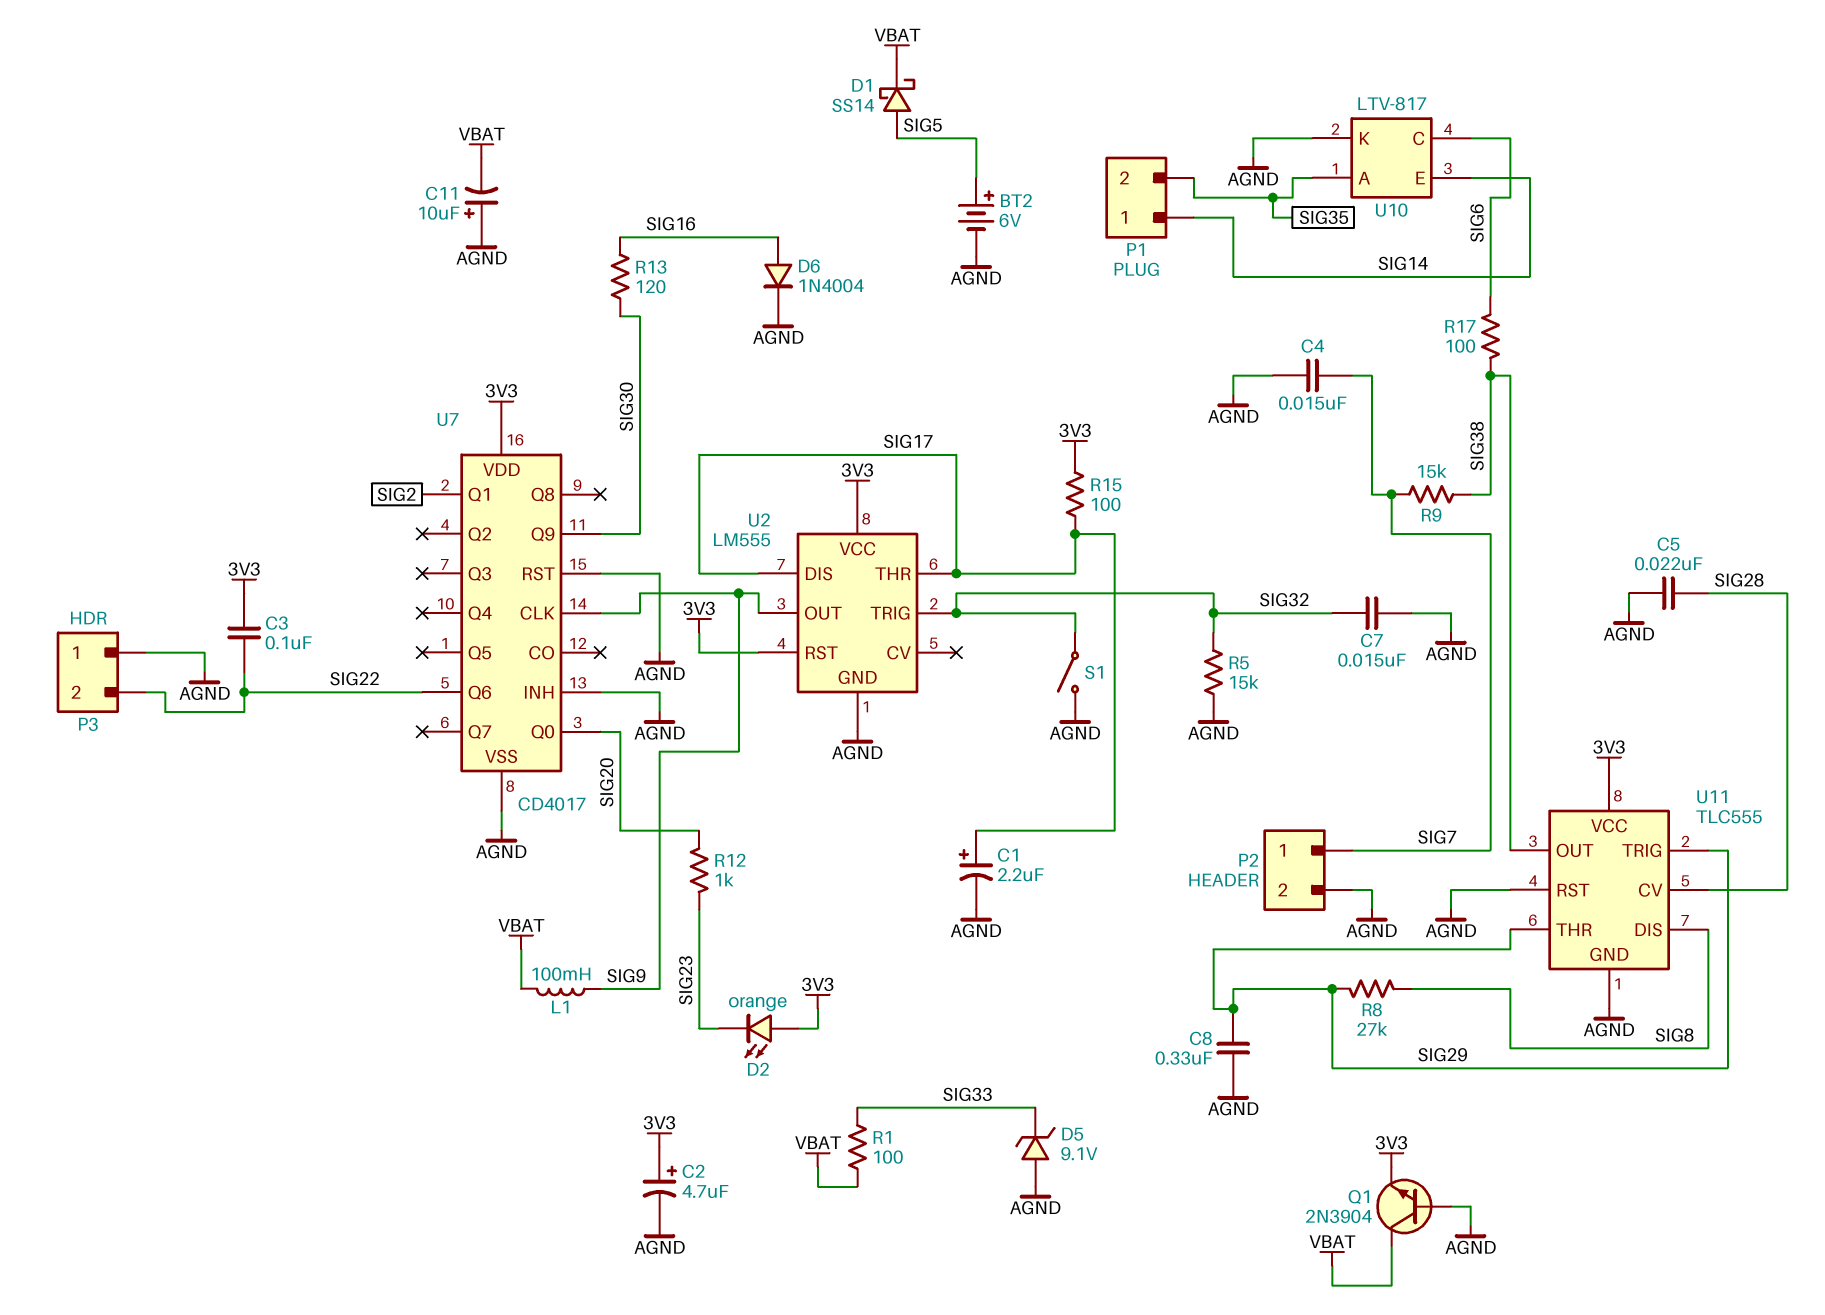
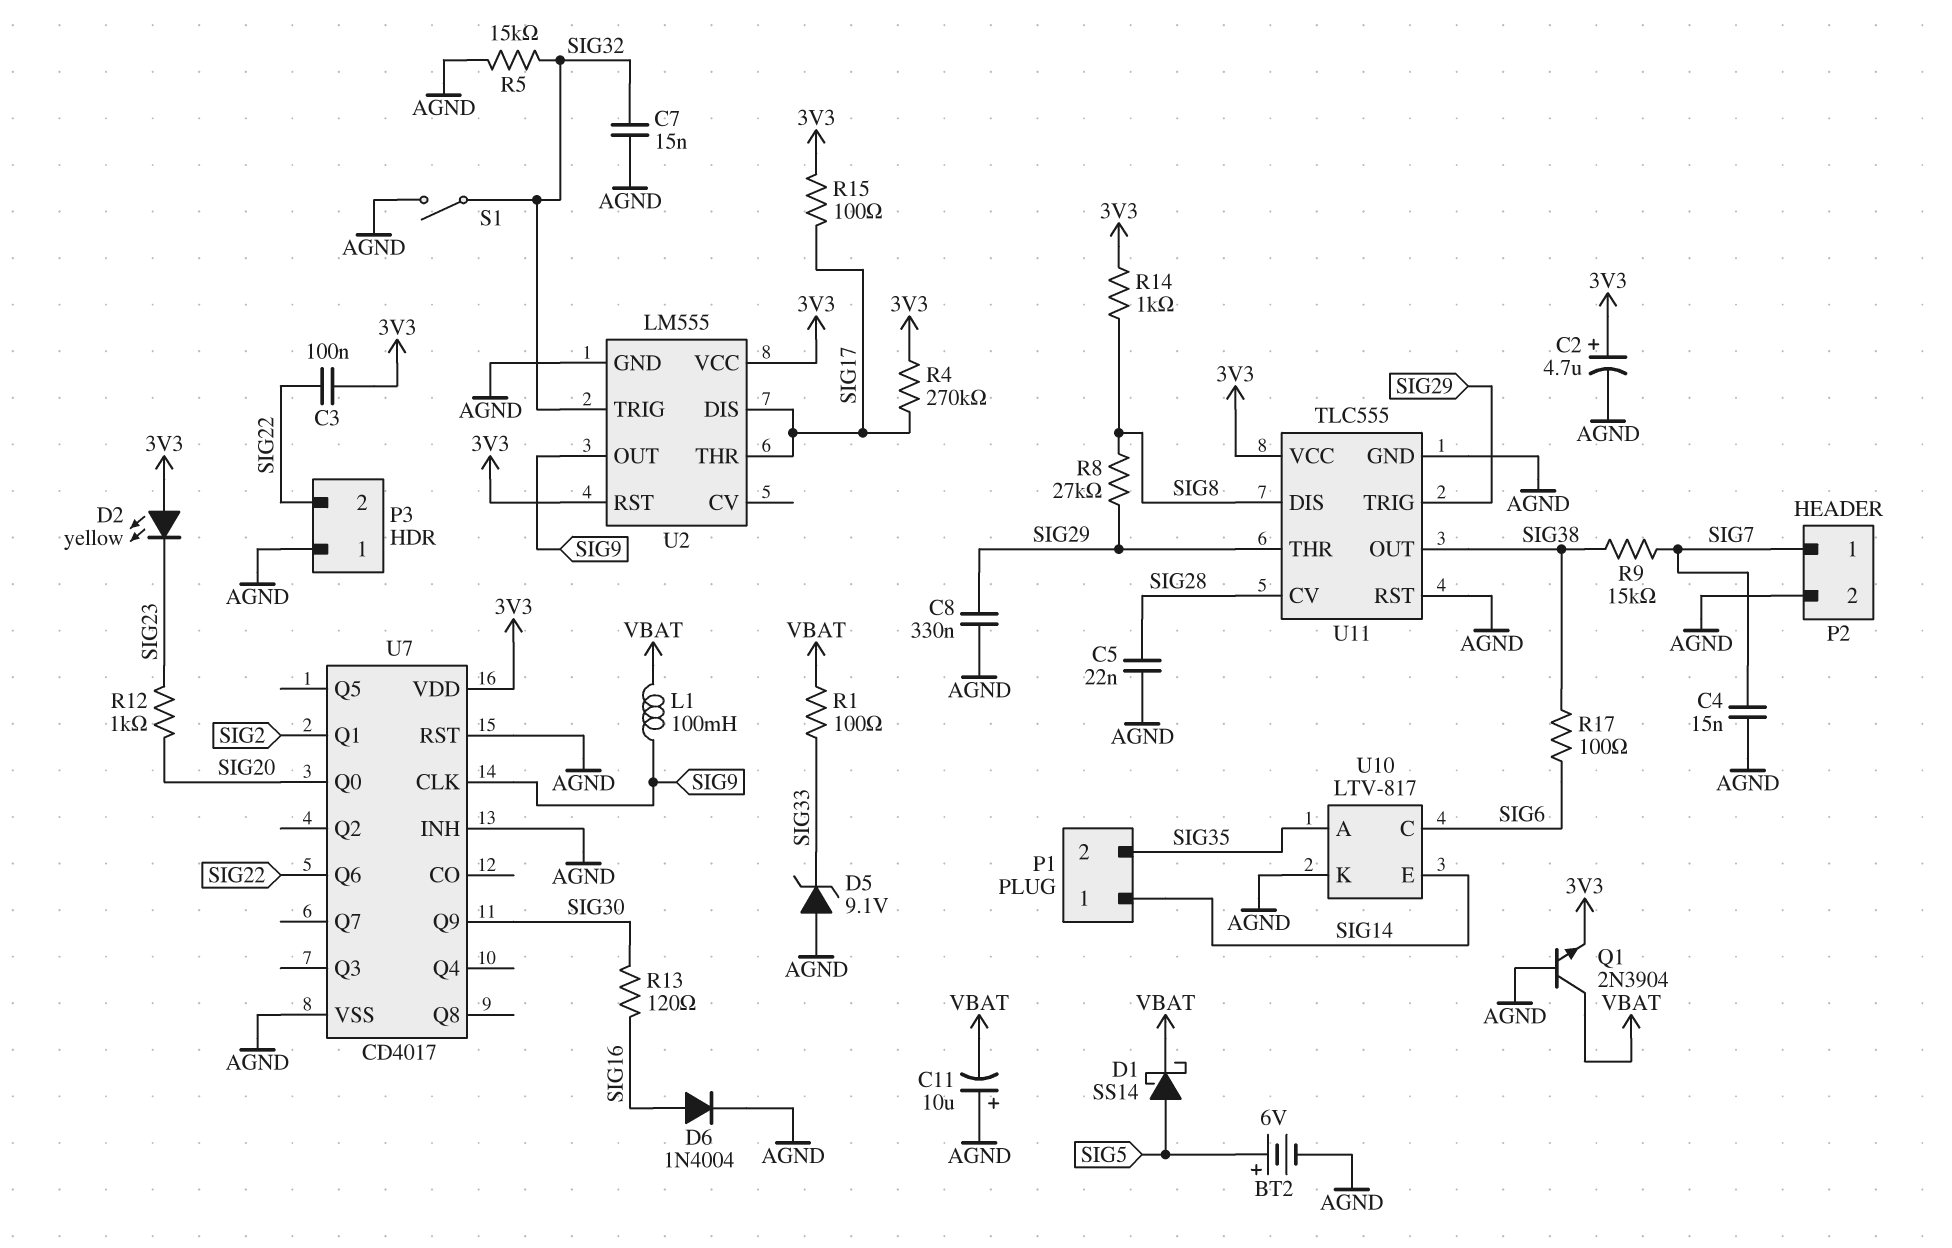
C1: 2.2uF (plus SIG17, minus AGND) -> none
D2: LED orange (A 3V3, K SIG23) -> LED yellow (A 3V3, K SIG23)
R4: none -> 270k (3V3, SIG17)
R14: none -> 1k (3V3, SIG8)

